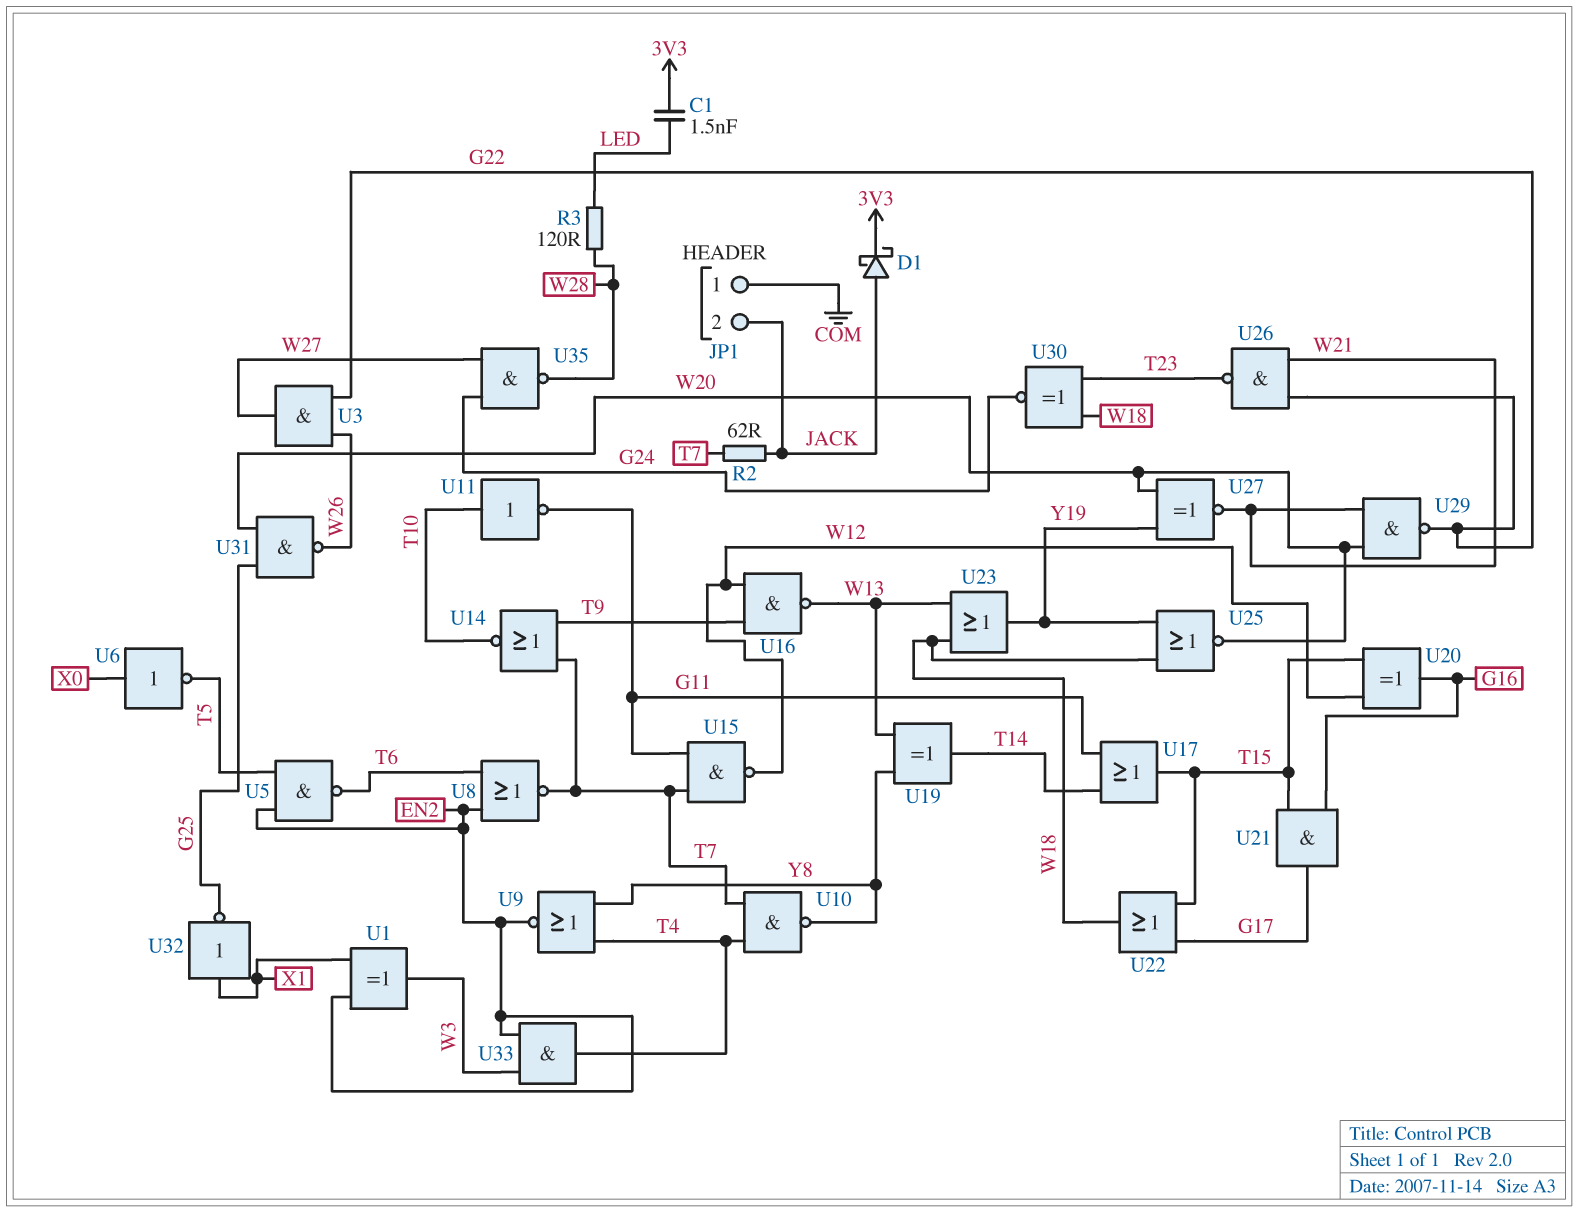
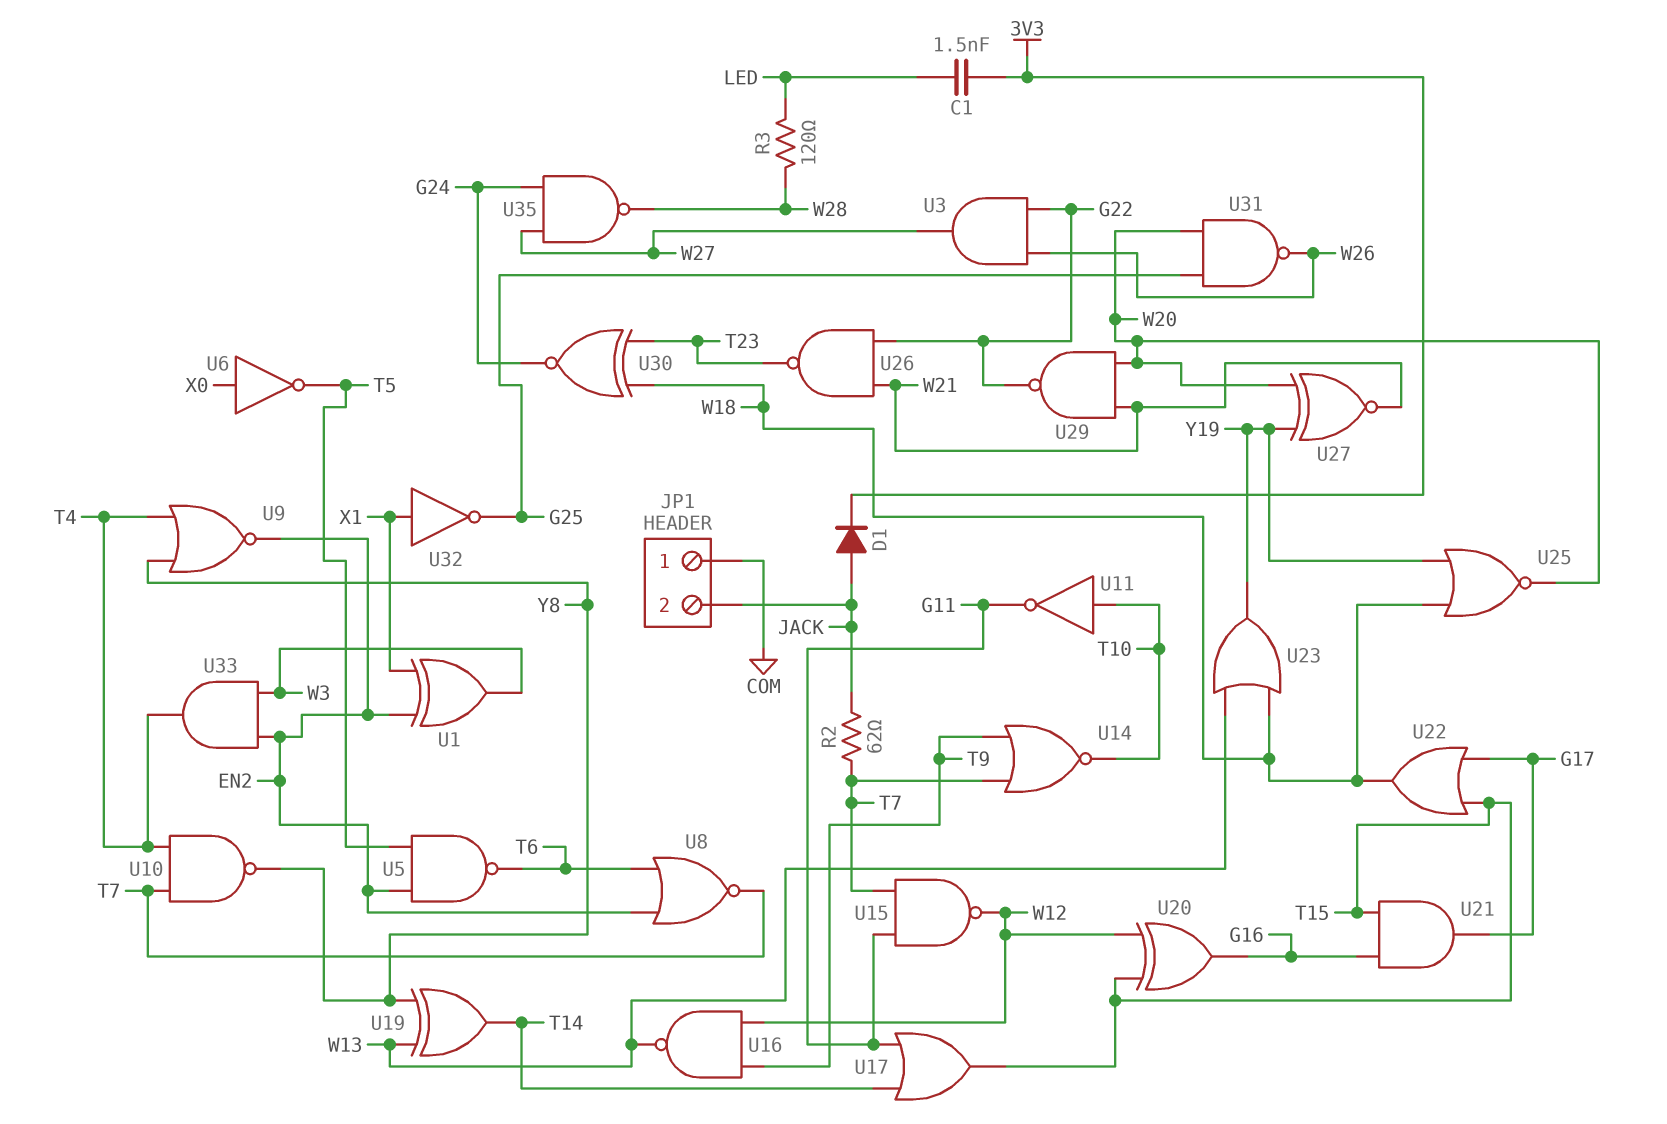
D1: schottky (A JACK, K 3V3) -> diode (A JACK, K 3V3)

